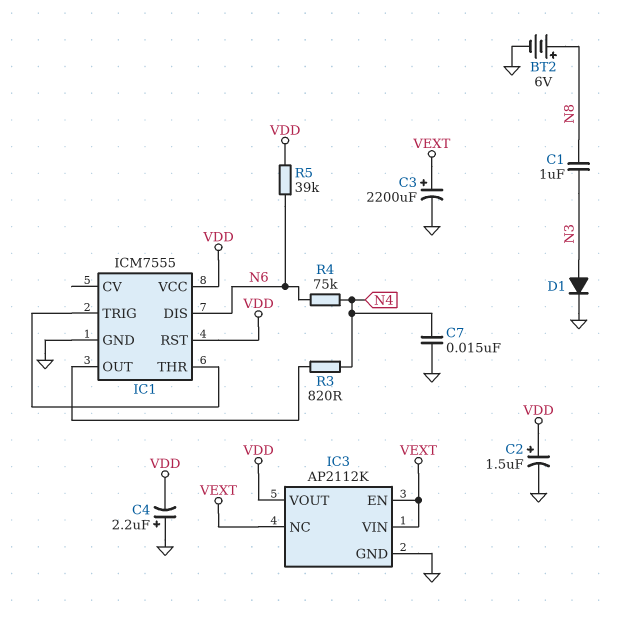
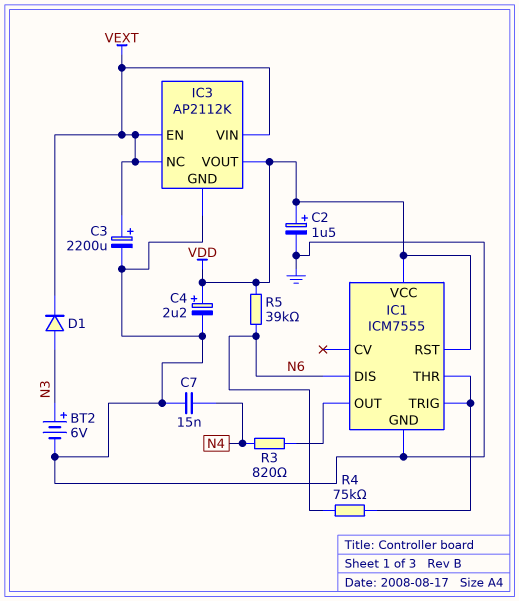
BT2: 6V (plus N8, minus GND) -> 6V (plus N3, minus GND)
C1: 1uF (N3, N8) -> none
C4: 2.2uF (plus GND, minus VDD) -> 2.2uF (plus VDD, minus GND)
D1: diode (A N3, K GND) -> diode (A N3, K VEXT)
R4: 75k (N4, N6) -> 75k (IC1/THR, N6)

